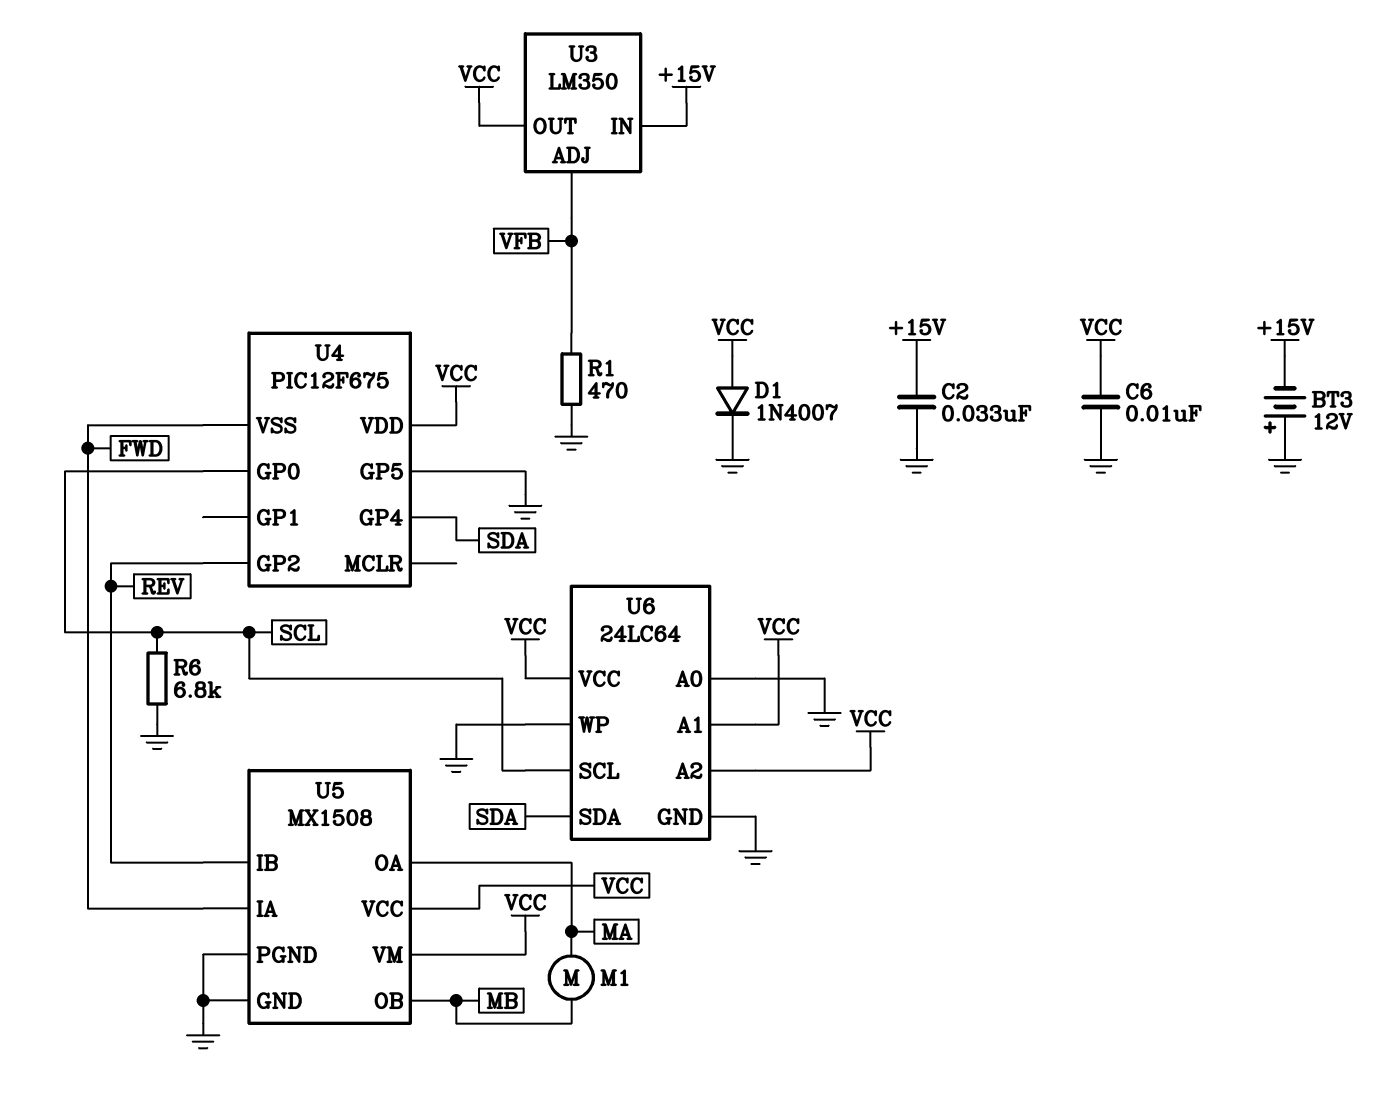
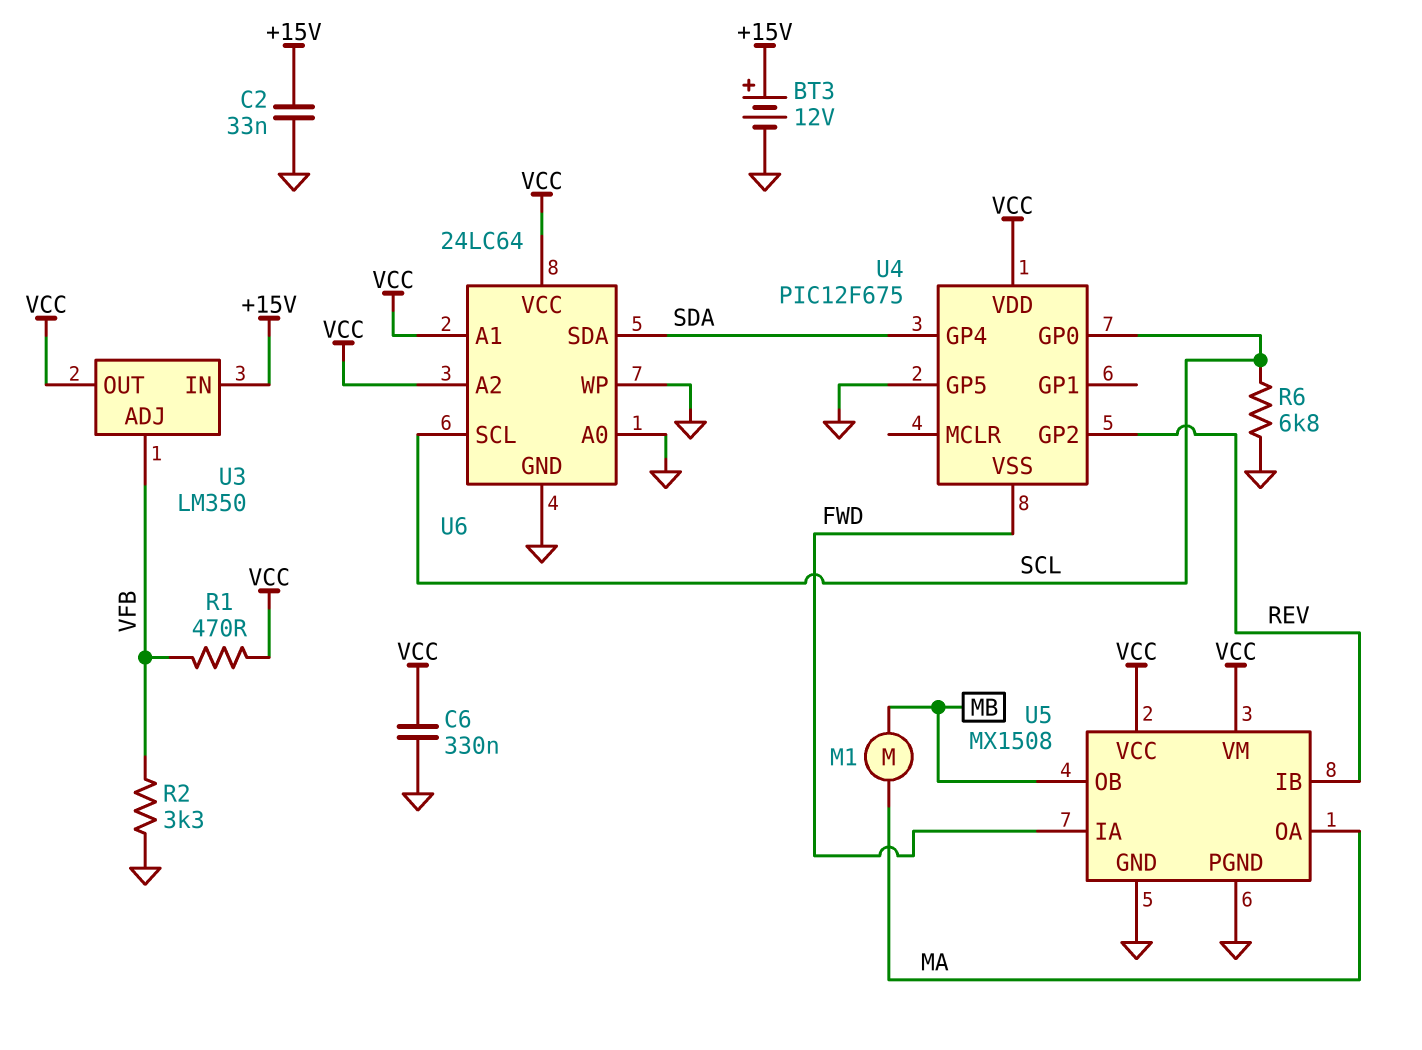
BT3: 12V (plus GND, minus +15V) -> 12V (plus +15V, minus GND)
C6: 10nF (GND, VCC) -> 330nF (GND, VCC)
D1: diode 1N4007 (A VCC, K GND) -> none
R1: 470 (GND, VFB) -> 470 (VCC, VFB)
R2: none -> 3.3k (GND, VFB)

